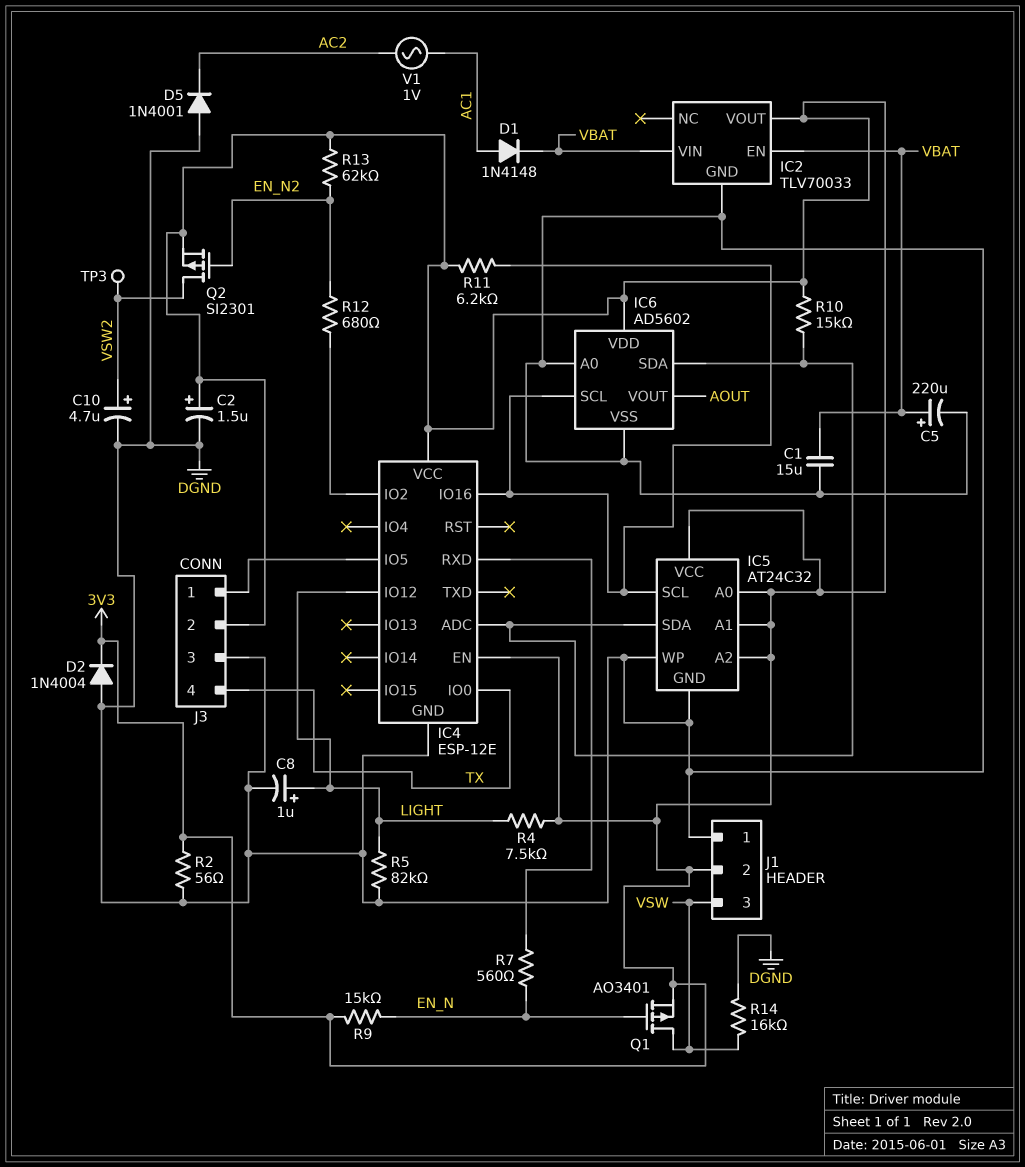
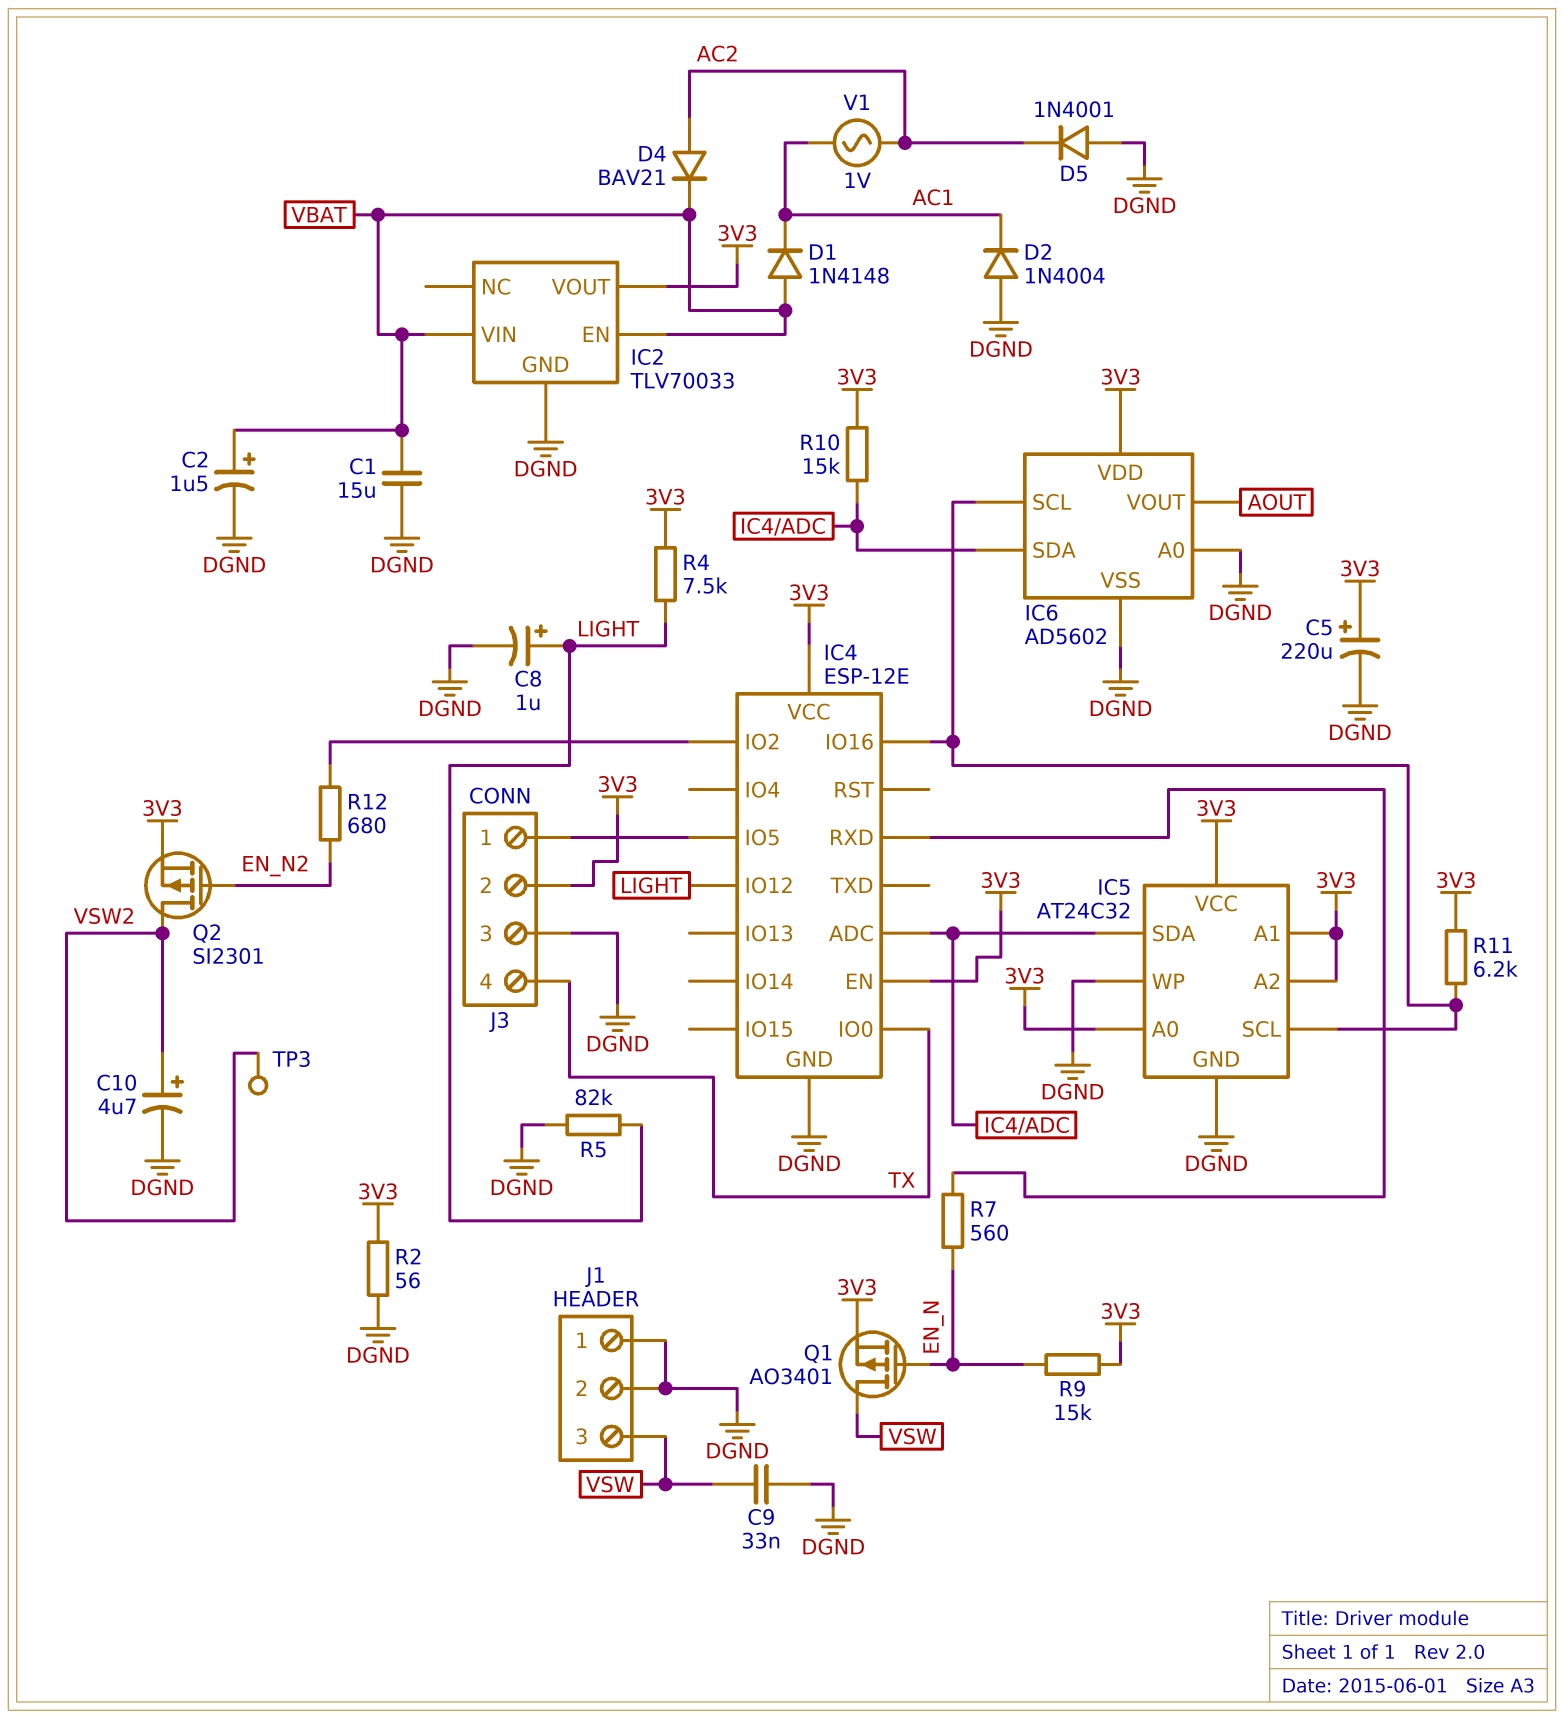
C2: 1.5uF (plus 3V3, minus DGND) -> 1.5uF (plus VBAT, minus DGND)
C5: 220uF (plus VBAT, minus DGND) -> 220uF (plus 3V3, minus DGND)
C9: none -> 33nF (DGND, VSW)
D1: diode 1N4148 (A AC1, K VBAT) -> diode 1N4148 (A VBAT, K AC1)
D2: diode 1N4004 (A DGND, K 3V3) -> diode 1N4004 (A DGND, K AC1)
D4: none -> diode BAV21 (A AC2, K VBAT)
J1 pin 2: 3V3 -> DGND
R13: 62k (3V3, EN_N2) -> none
R14: 16k (DGND, VSW) -> none

